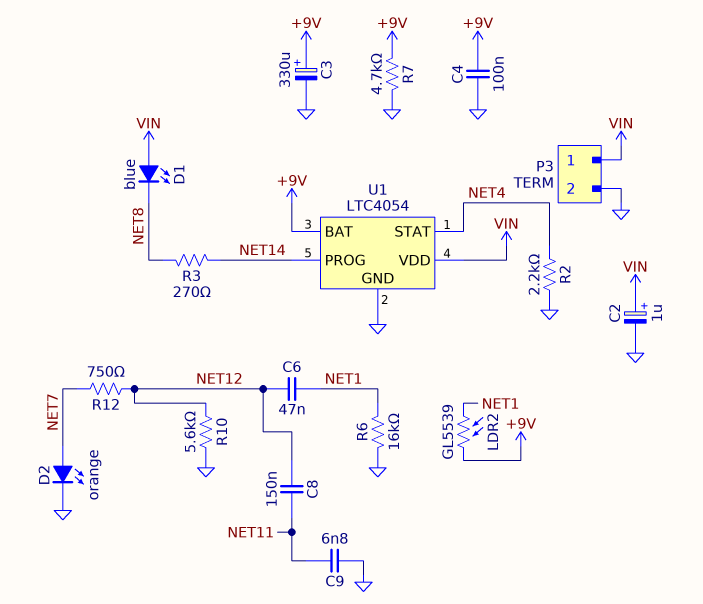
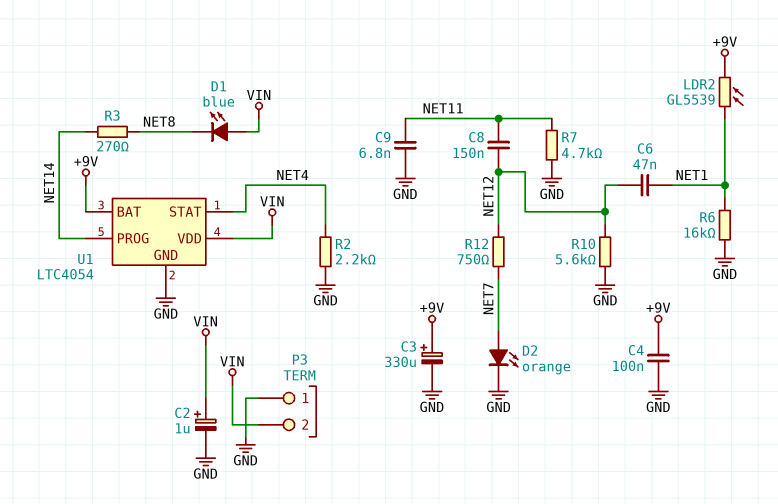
P3 pin 1: VIN -> GND
P3 pin 2: GND -> VIN
R7: 4.7k (+9V, GND) -> 4.7k (GND, NET11)

